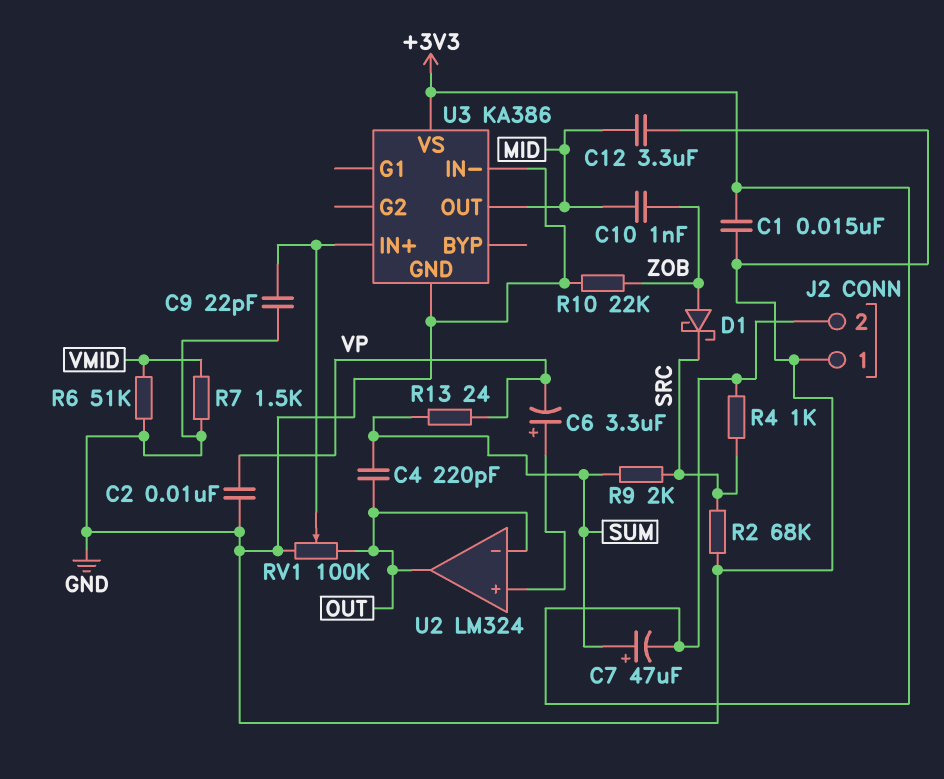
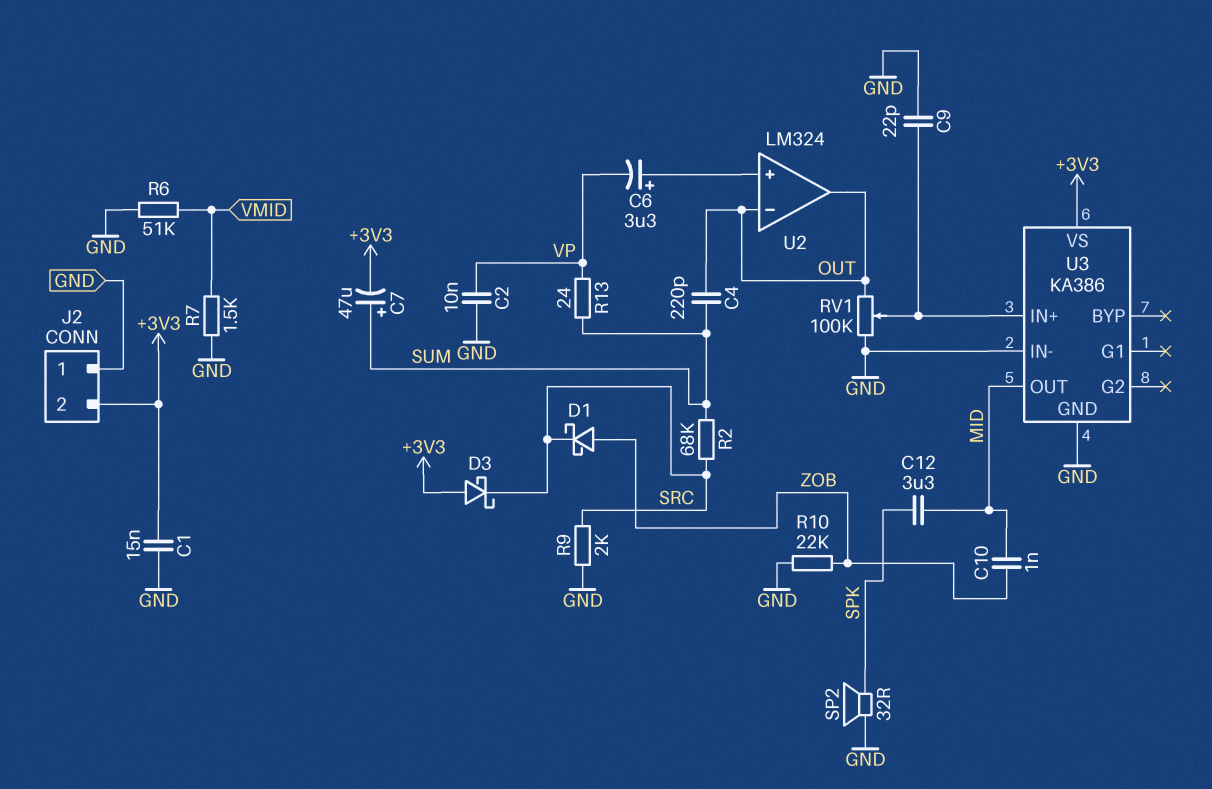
C12: 3.3uF (GND, MID) -> 3.3uF (MID, SPK)
D3: none -> schottky (A +3V3, K SRC)
R2: 68k (GND, SRC) -> 68k (SRC, SUM)
R4: 1k (+3V3, SRC) -> none
R9: 2k (SRC, SUM) -> 2k (GND, SRC)
SP2: none -> speaker 32R (GND, SPK)

